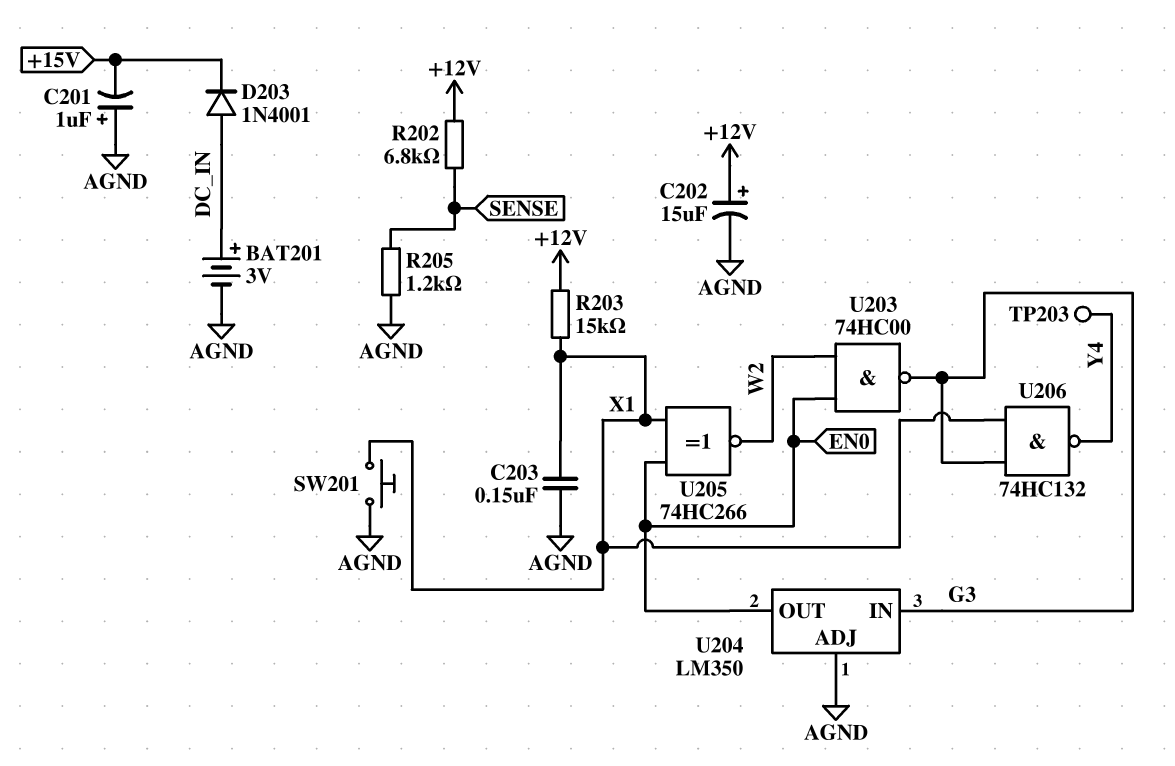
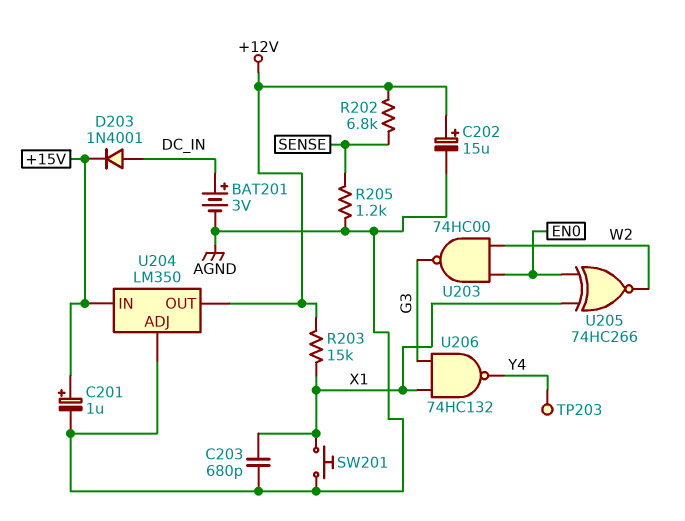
C201: 1uF (plus AGND, minus +15V) -> 1uF (plus +15V, minus AGND)
C203: 150nF (AGND, X1) -> 680pF (AGND, X1)
U204 pin IN: G3 -> +15V
U204 pin OUT: EN0 -> +12V

